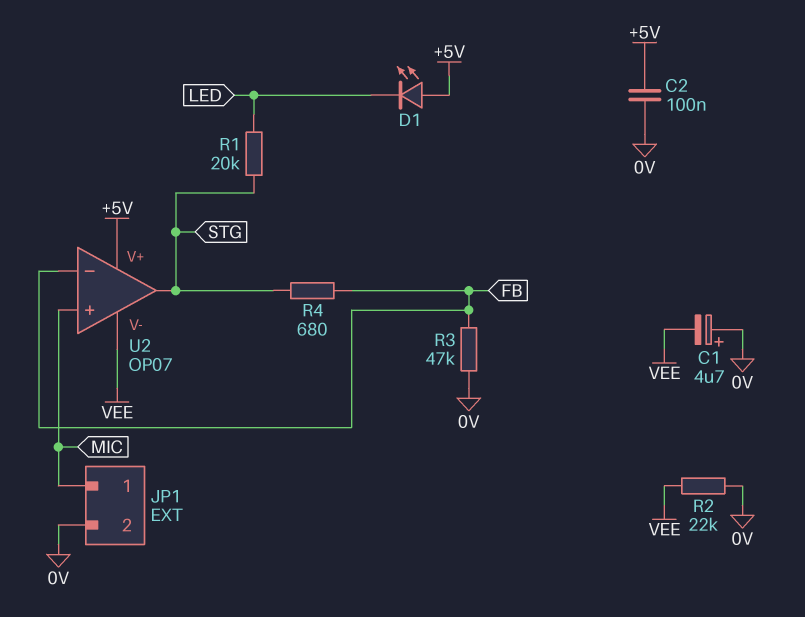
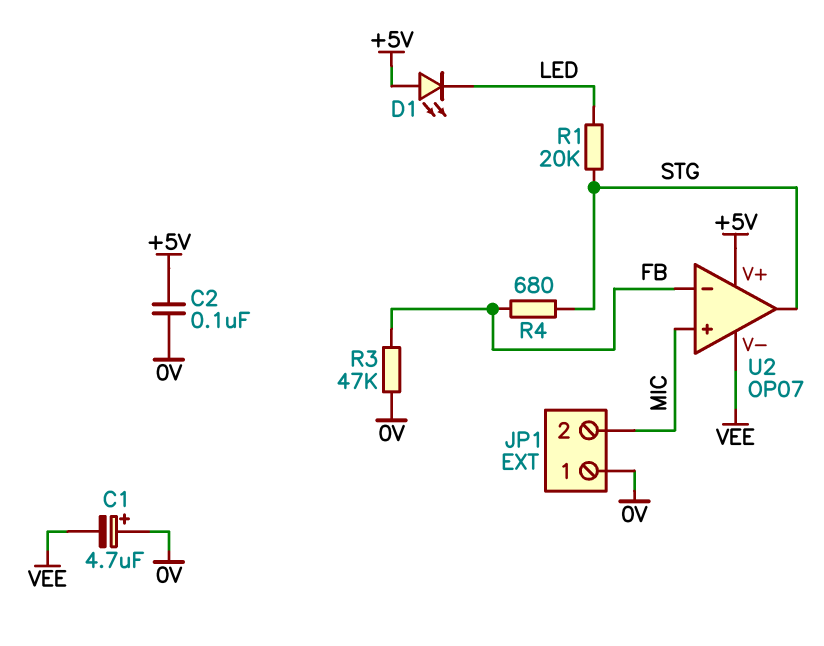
JP1 pin 1: MIC -> 0V
JP1 pin 2: 0V -> MIC
R2: 22k (0V, VEE) -> none

